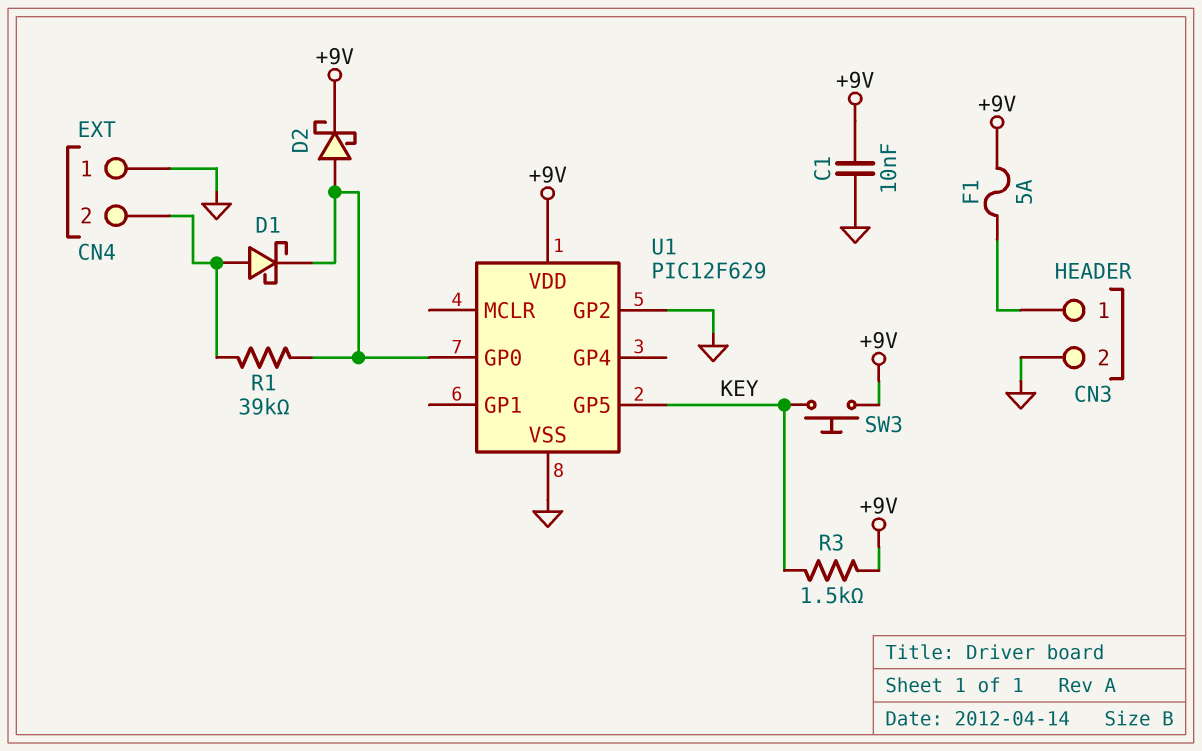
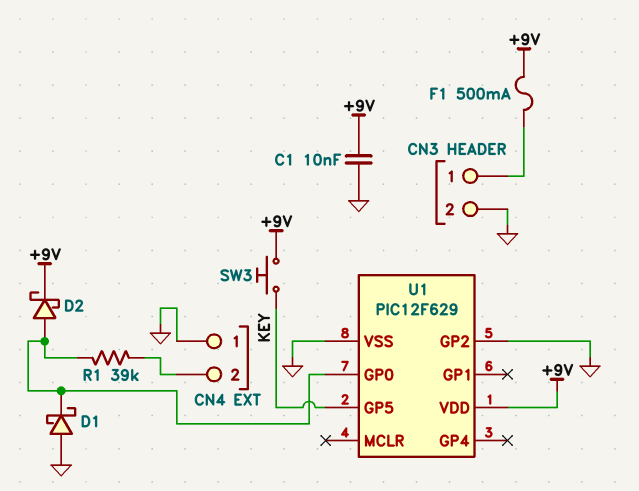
D1: schottky (A CN4/2, K U1/GP0) -> schottky (A GND, K U1/GP0)
F1: 5A (+9V, CN3/1) -> 500mA (+9V, CN3/1)
R3: 1.5k (+9V, KEY) -> none

